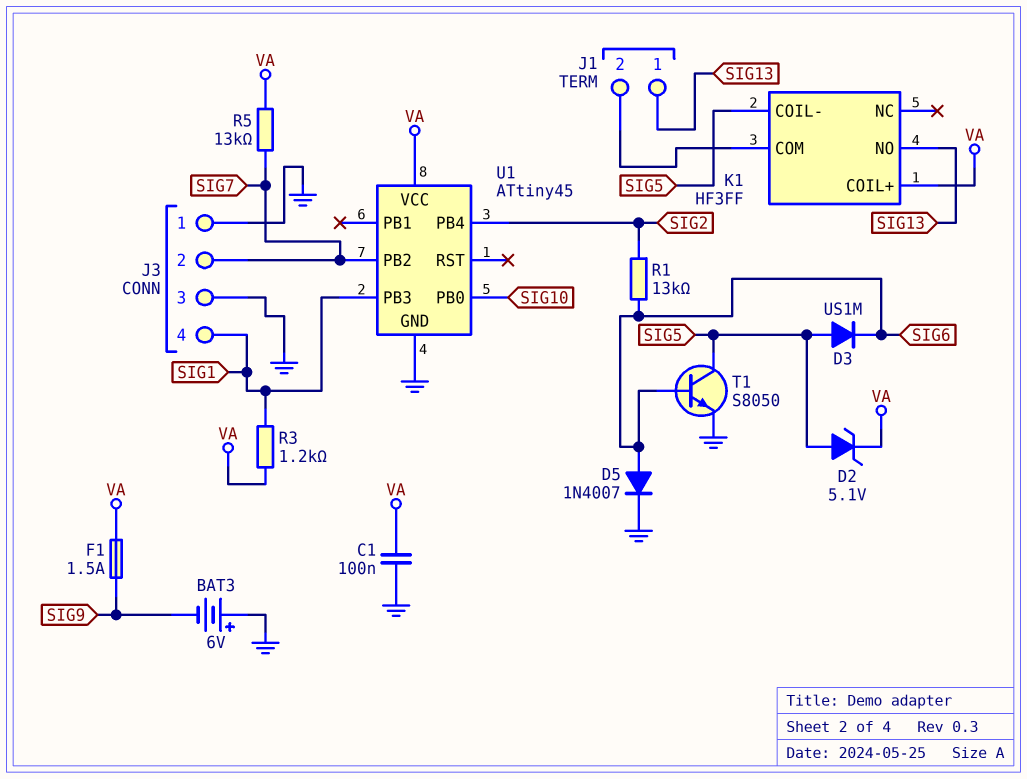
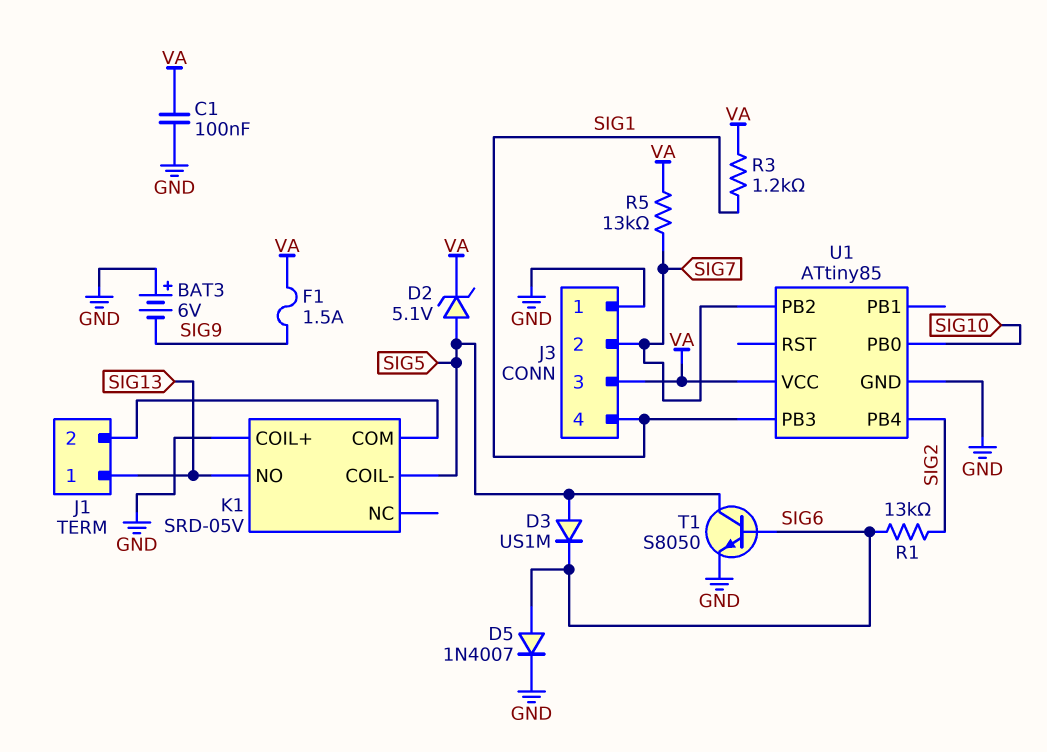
J3 pin 3: GND -> VA
K1: HF3FF -> SRD-05V
K1 pin COIL+: VA -> GND
U1: ATtiny45 -> ATtiny85

